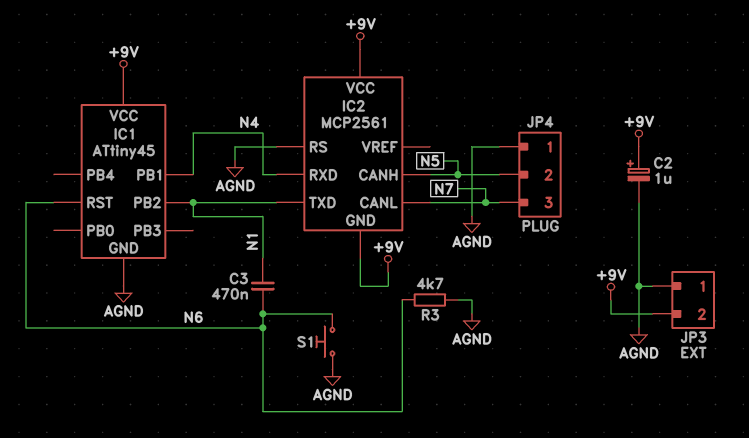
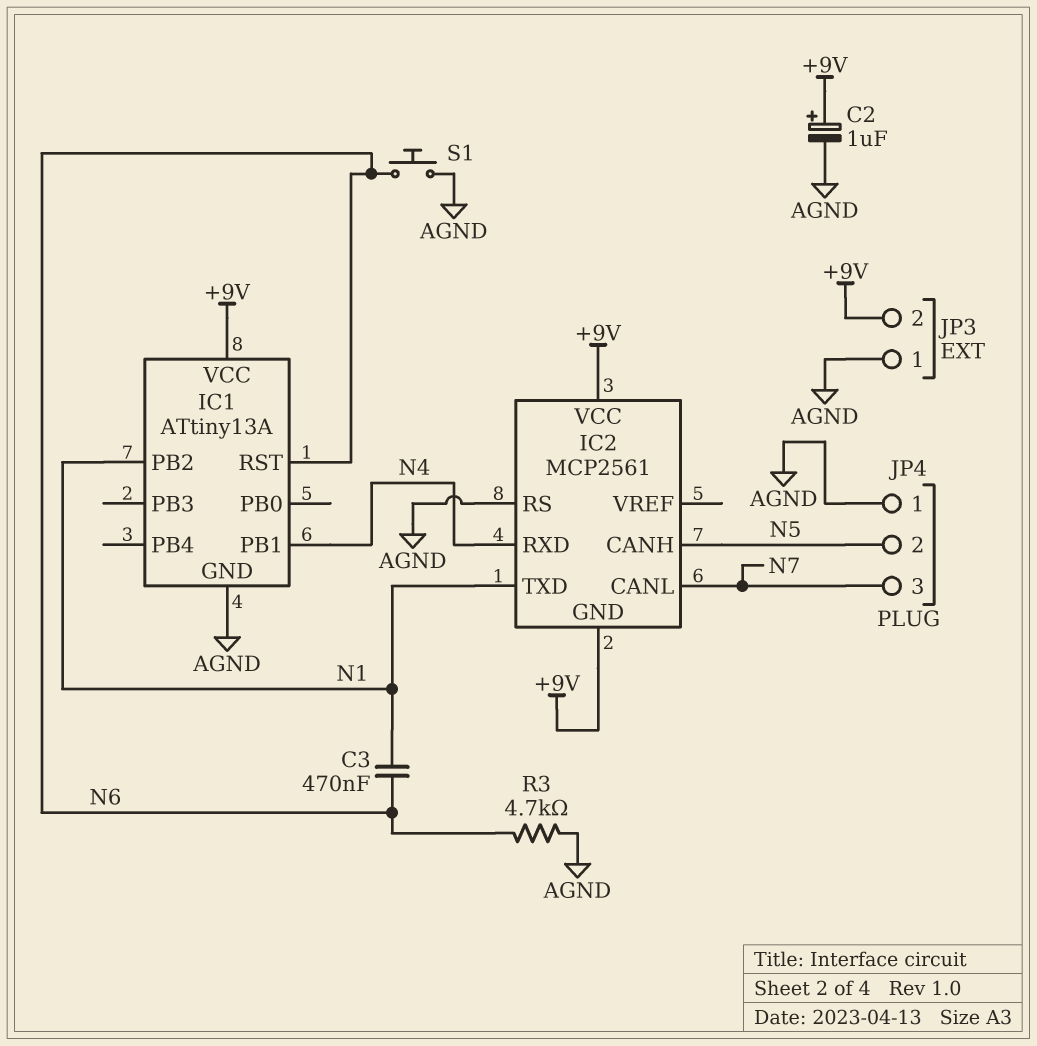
IC1: ATtiny45 -> ATtiny13A

